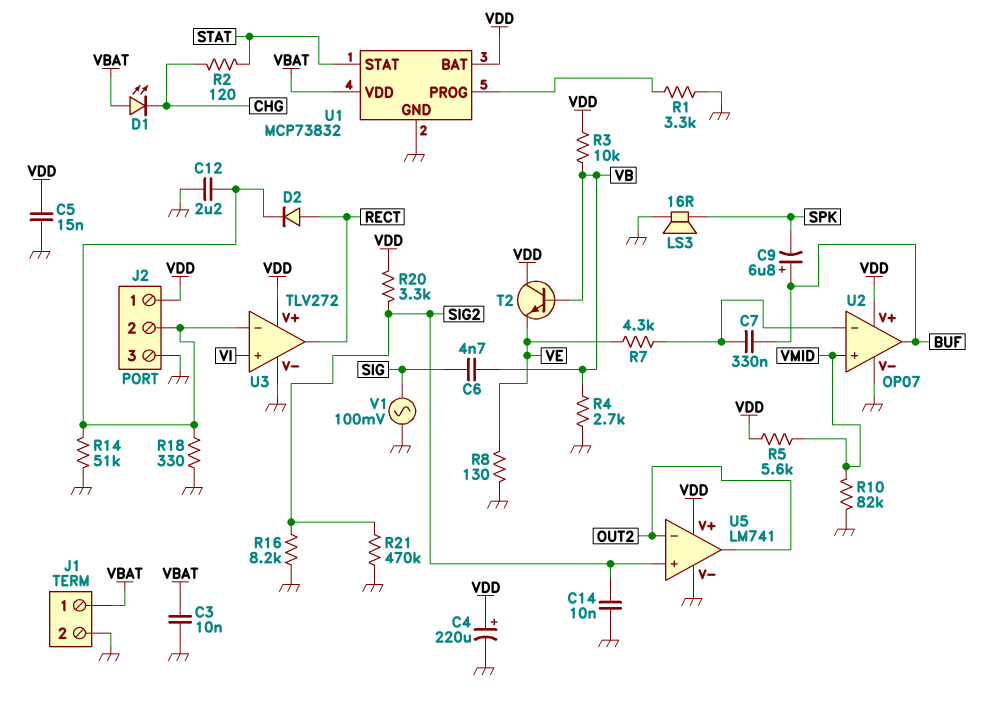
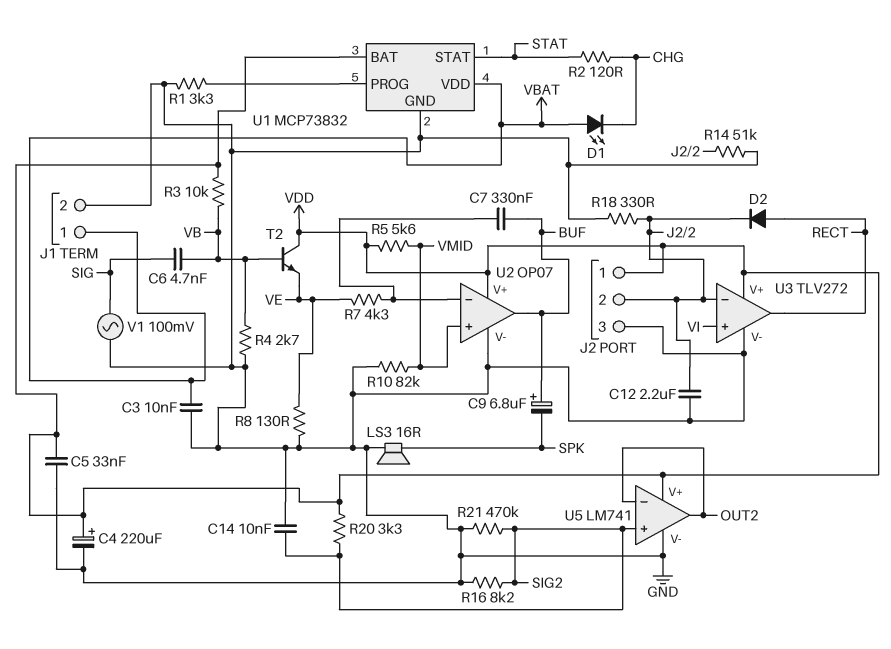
C5: 15nF (GND, VDD) -> 33nF (GND, VDD)

